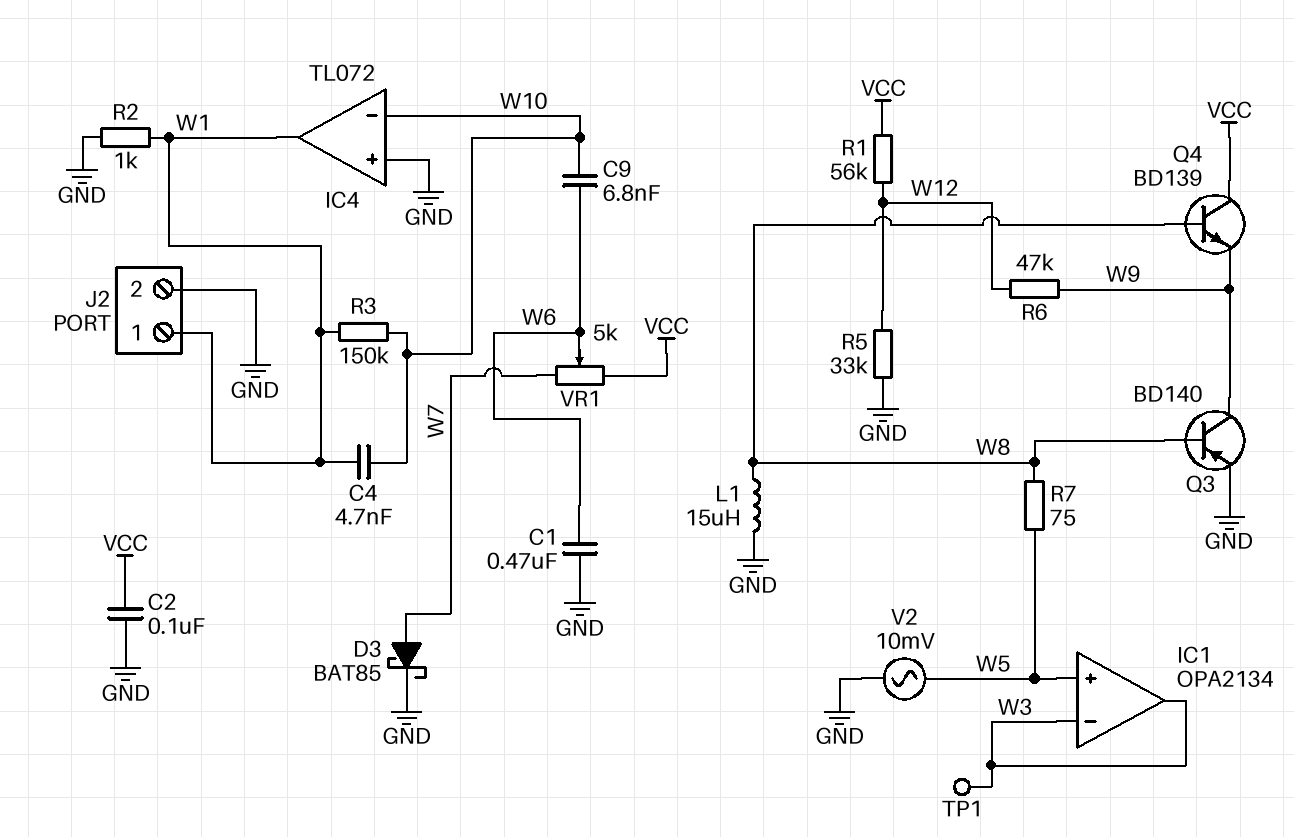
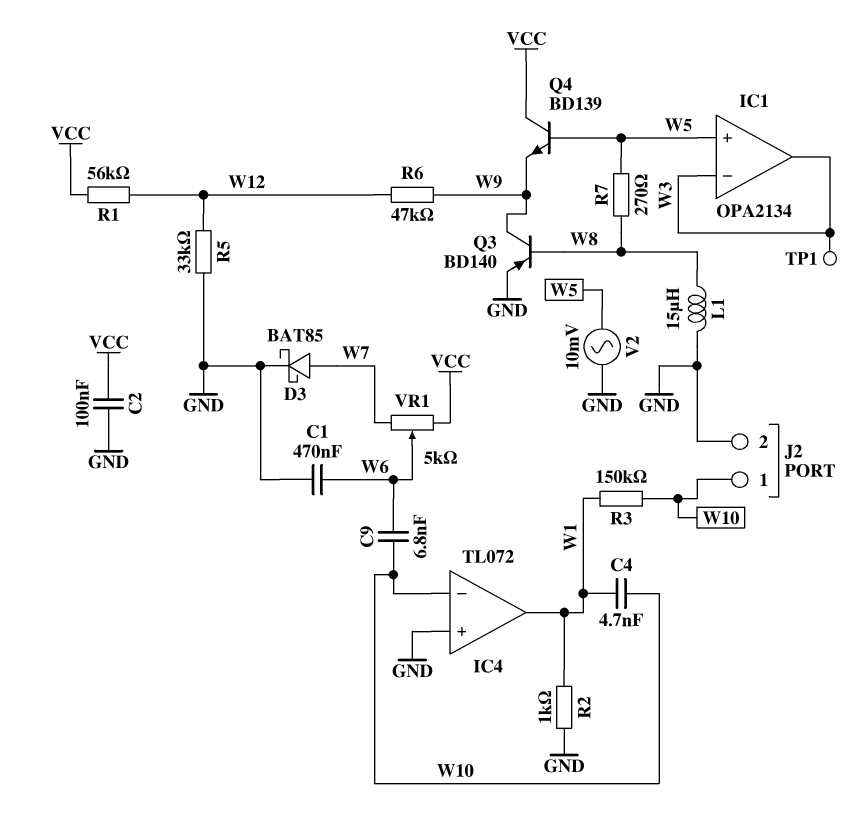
J2 pin 1: W1 -> W10
Q4: NPN BD139 (B W8, C VCC, E W9) -> NPN BD139 (B W5, C VCC, E W9)
R7: 75 (W5, W8) -> 270 (W5, W8)

